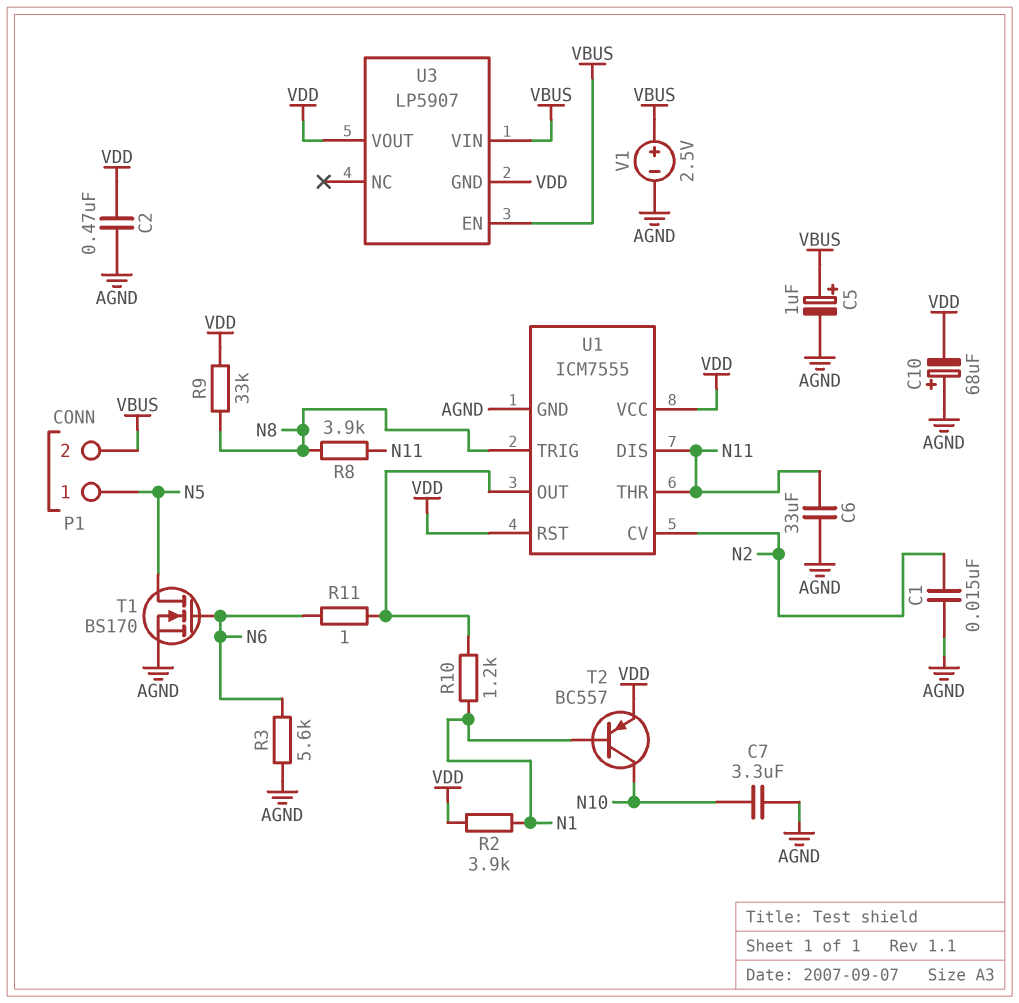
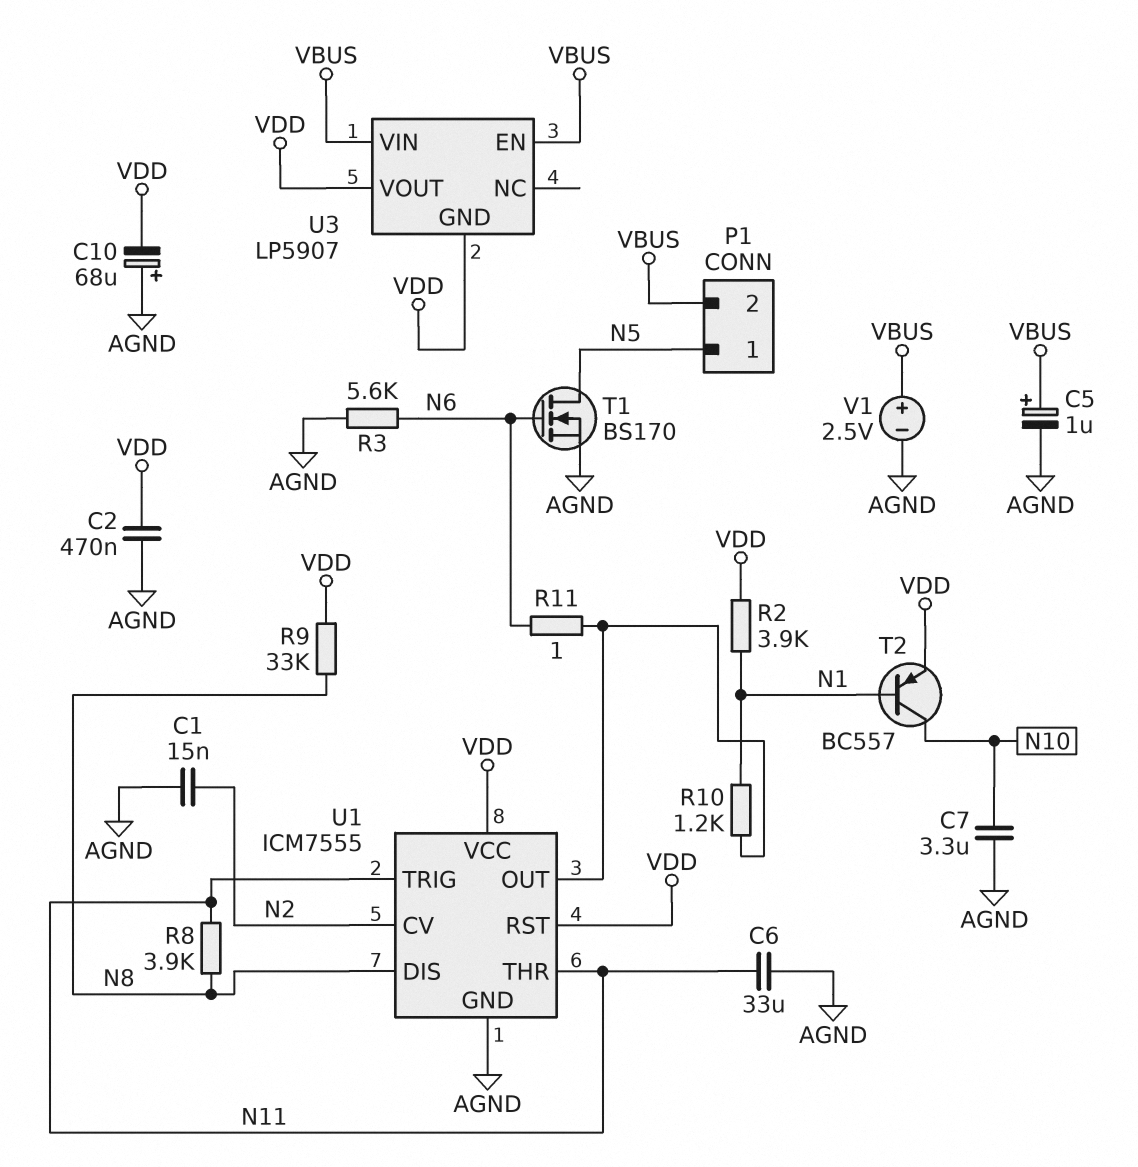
U1 pin DIS: N11 -> N8
U1 pin TRIG: N8 -> N11

